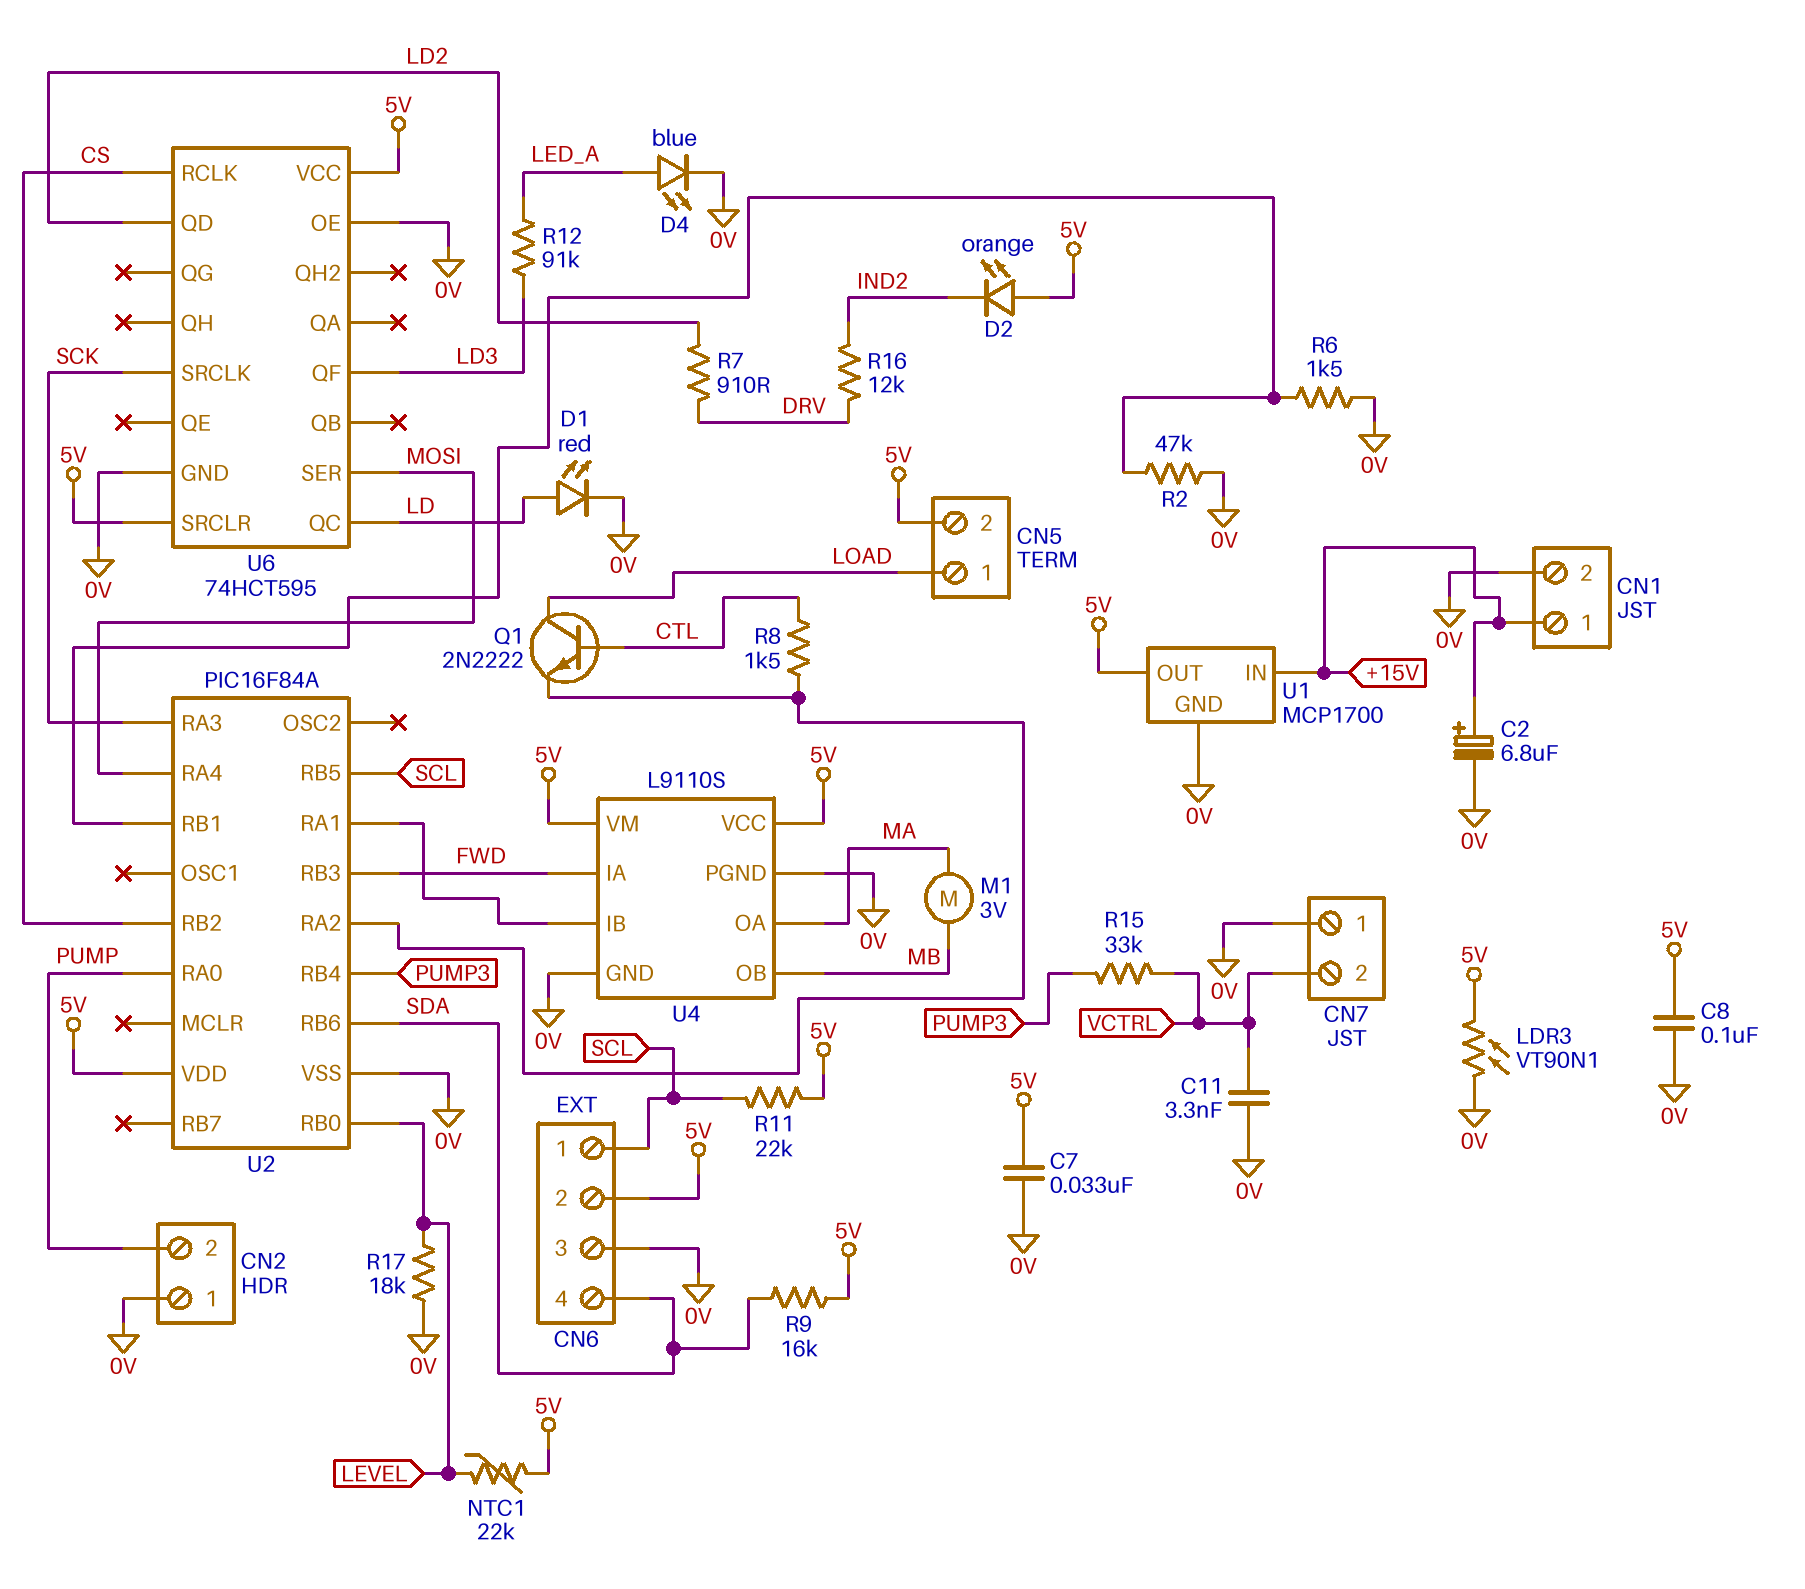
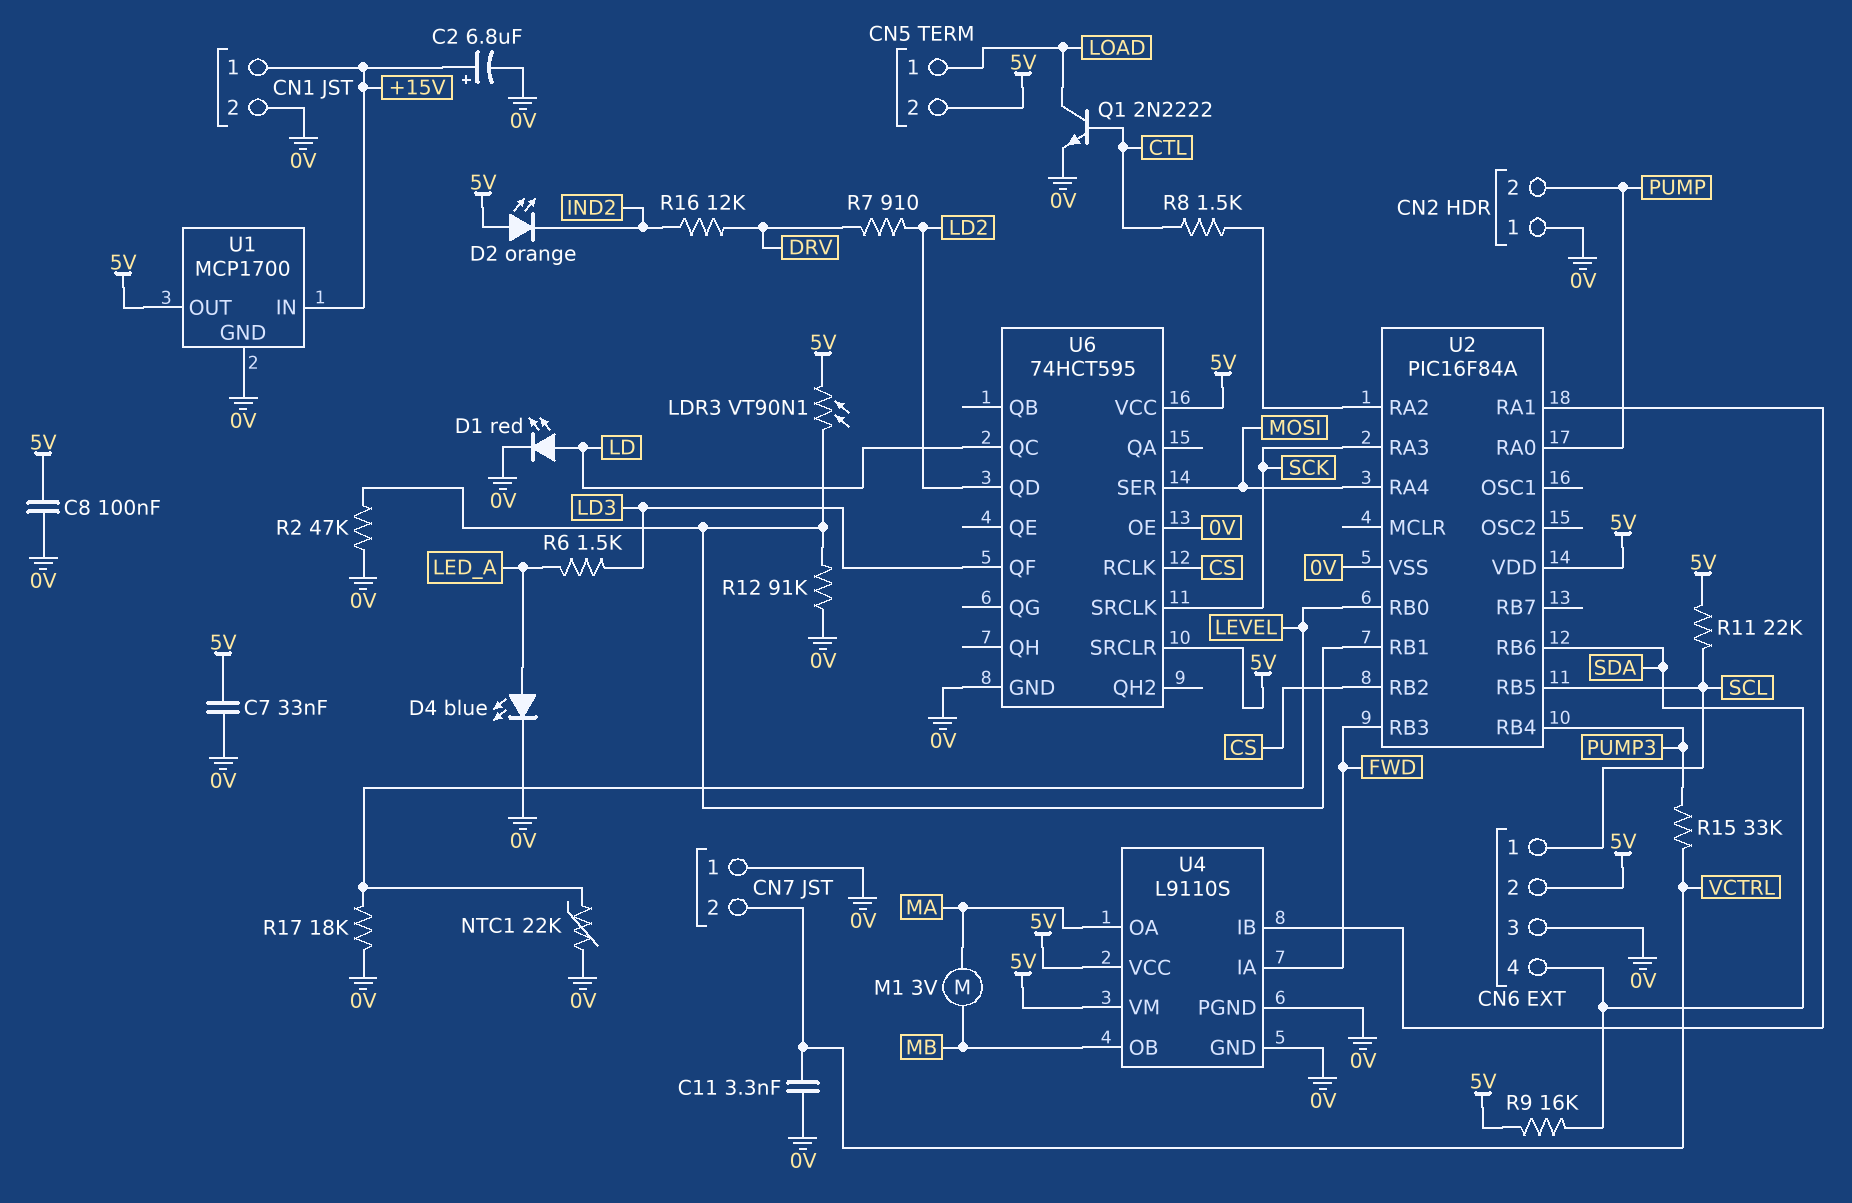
LDR3: VT90N1 (0V, 5V) -> VT90N1 (5V, U2/RB1)
NTC1: 22k (5V, LEVEL) -> 22k (0V, LEVEL)
Q1: NPN 2N2222 (B CTL, C LOAD, E U2/RA2) -> NPN 2N2222 (B CTL, C LOAD, E 0V)
R6: 1.5k (0V, U2/RB1) -> 1.5k (LD3, LED_A)
R12: 91k (LD3, LED_A) -> 91k (0V, U2/RB1)

